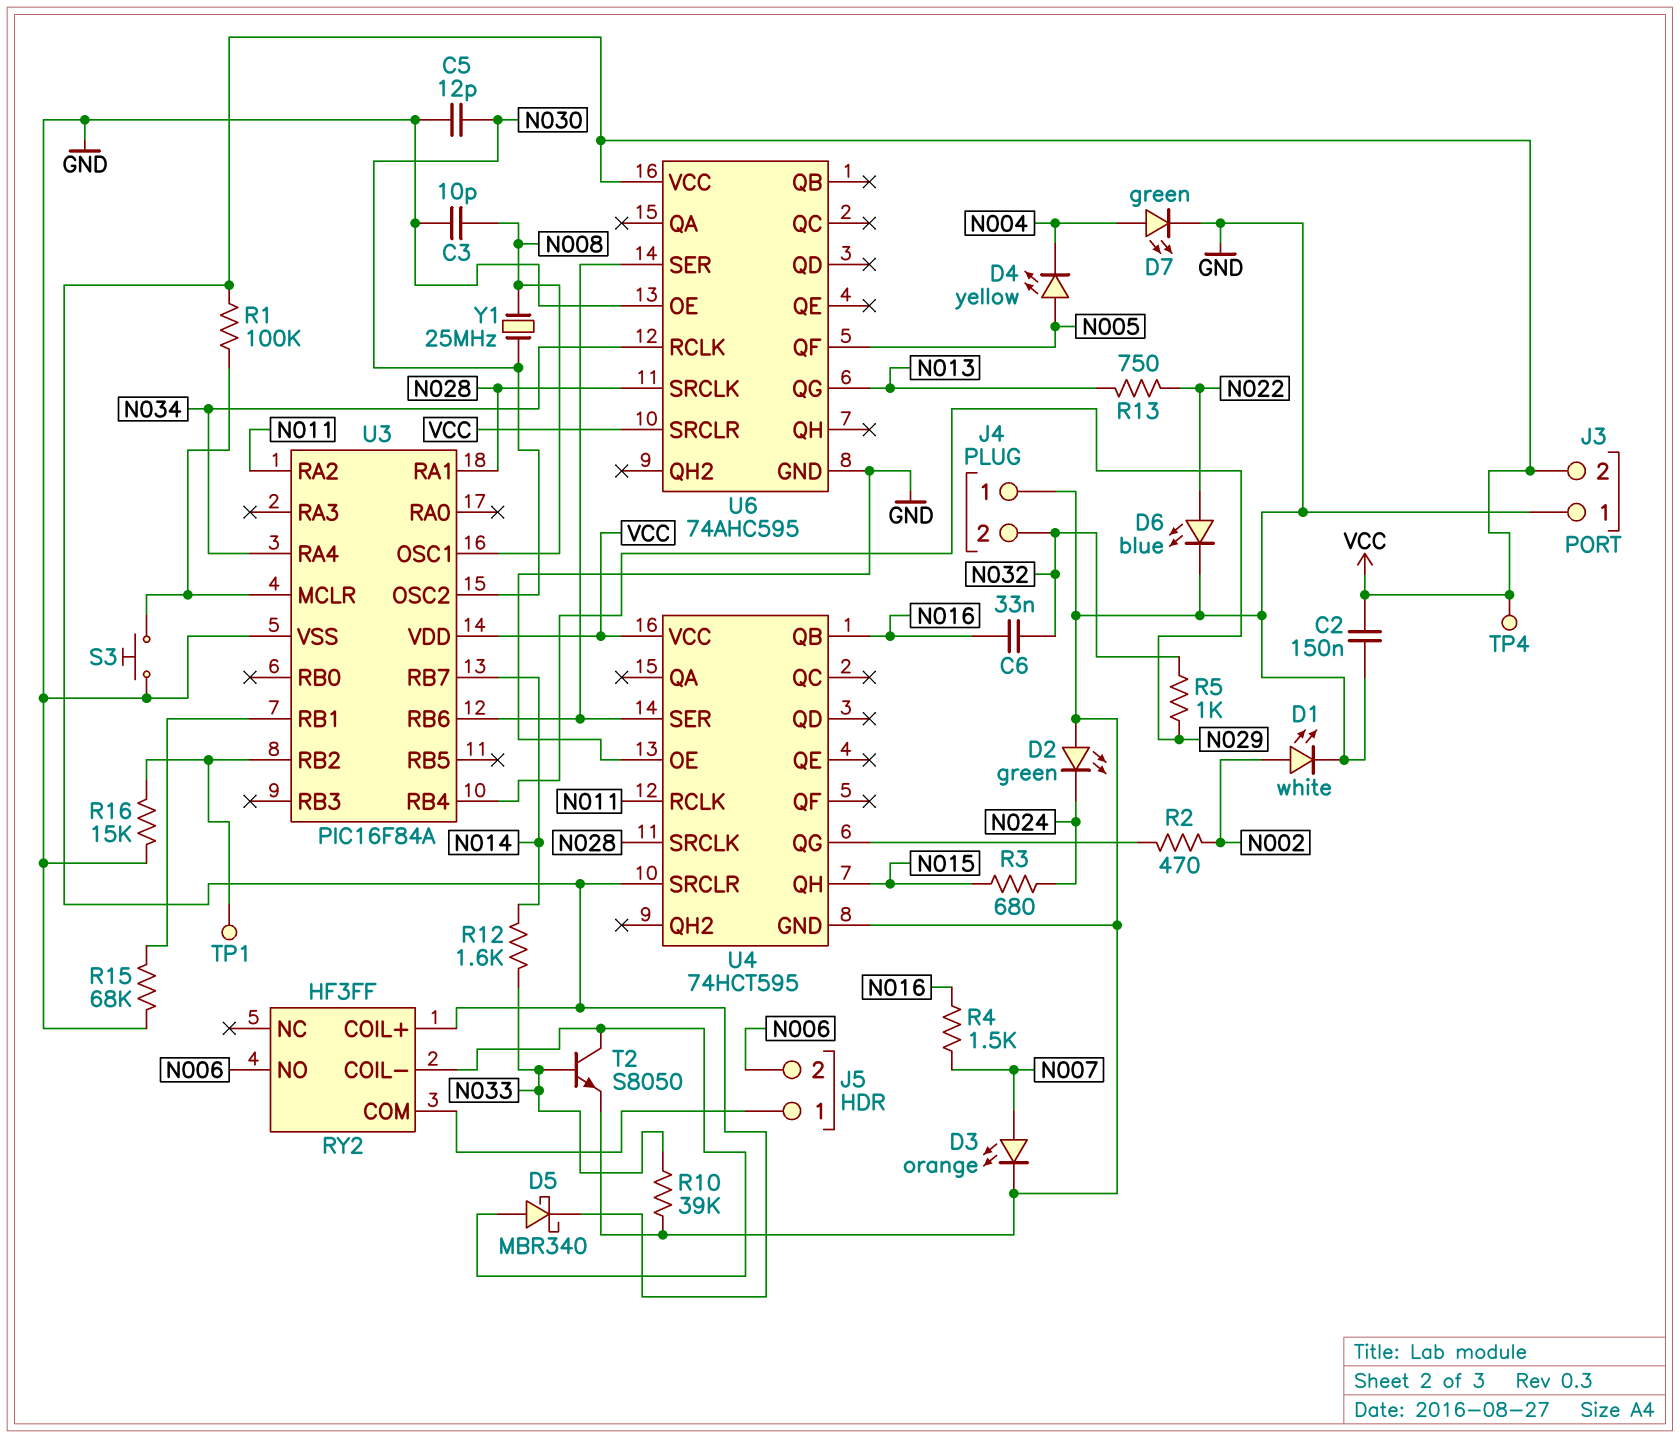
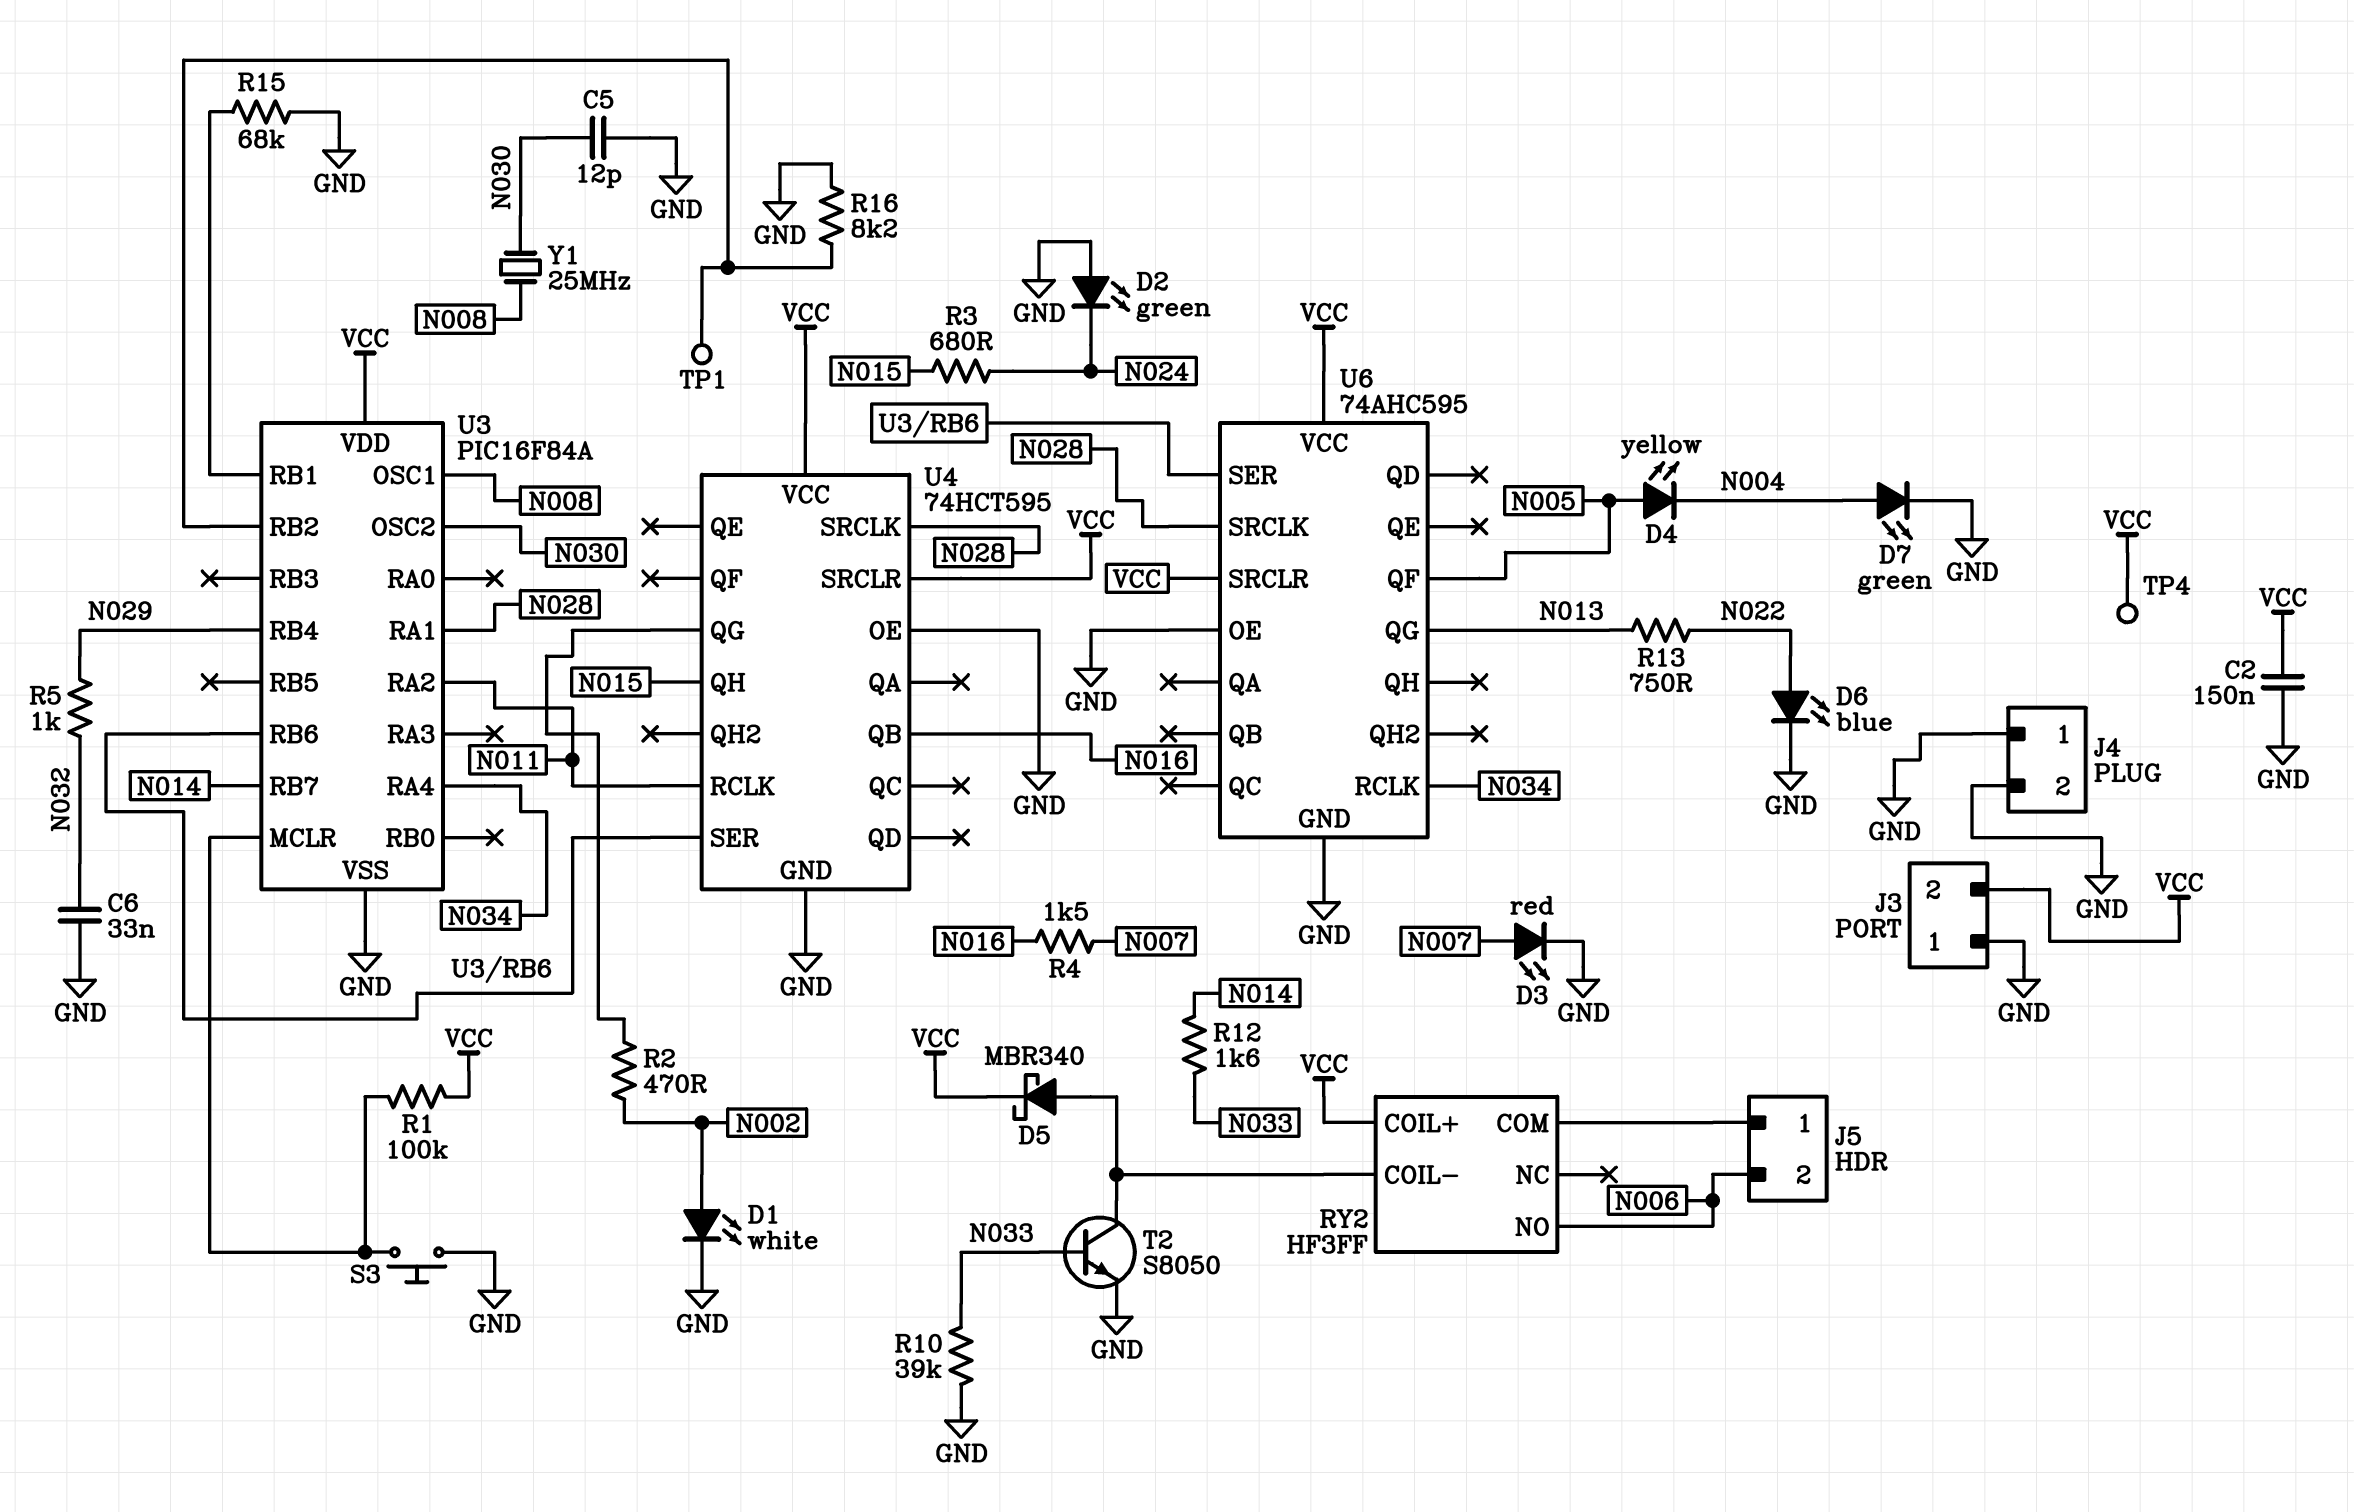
C3: 10pF (GND, N008) -> none
C6: 33nF (N016, N032) -> 33nF (GND, N032)
D3: LED orange (A N007, K GND) -> LED red (A N007, K GND)
J4 pin 2: N032 -> GND
R16: 15k (GND, U3/RB2) -> 8.2k (GND, U3/RB2)

